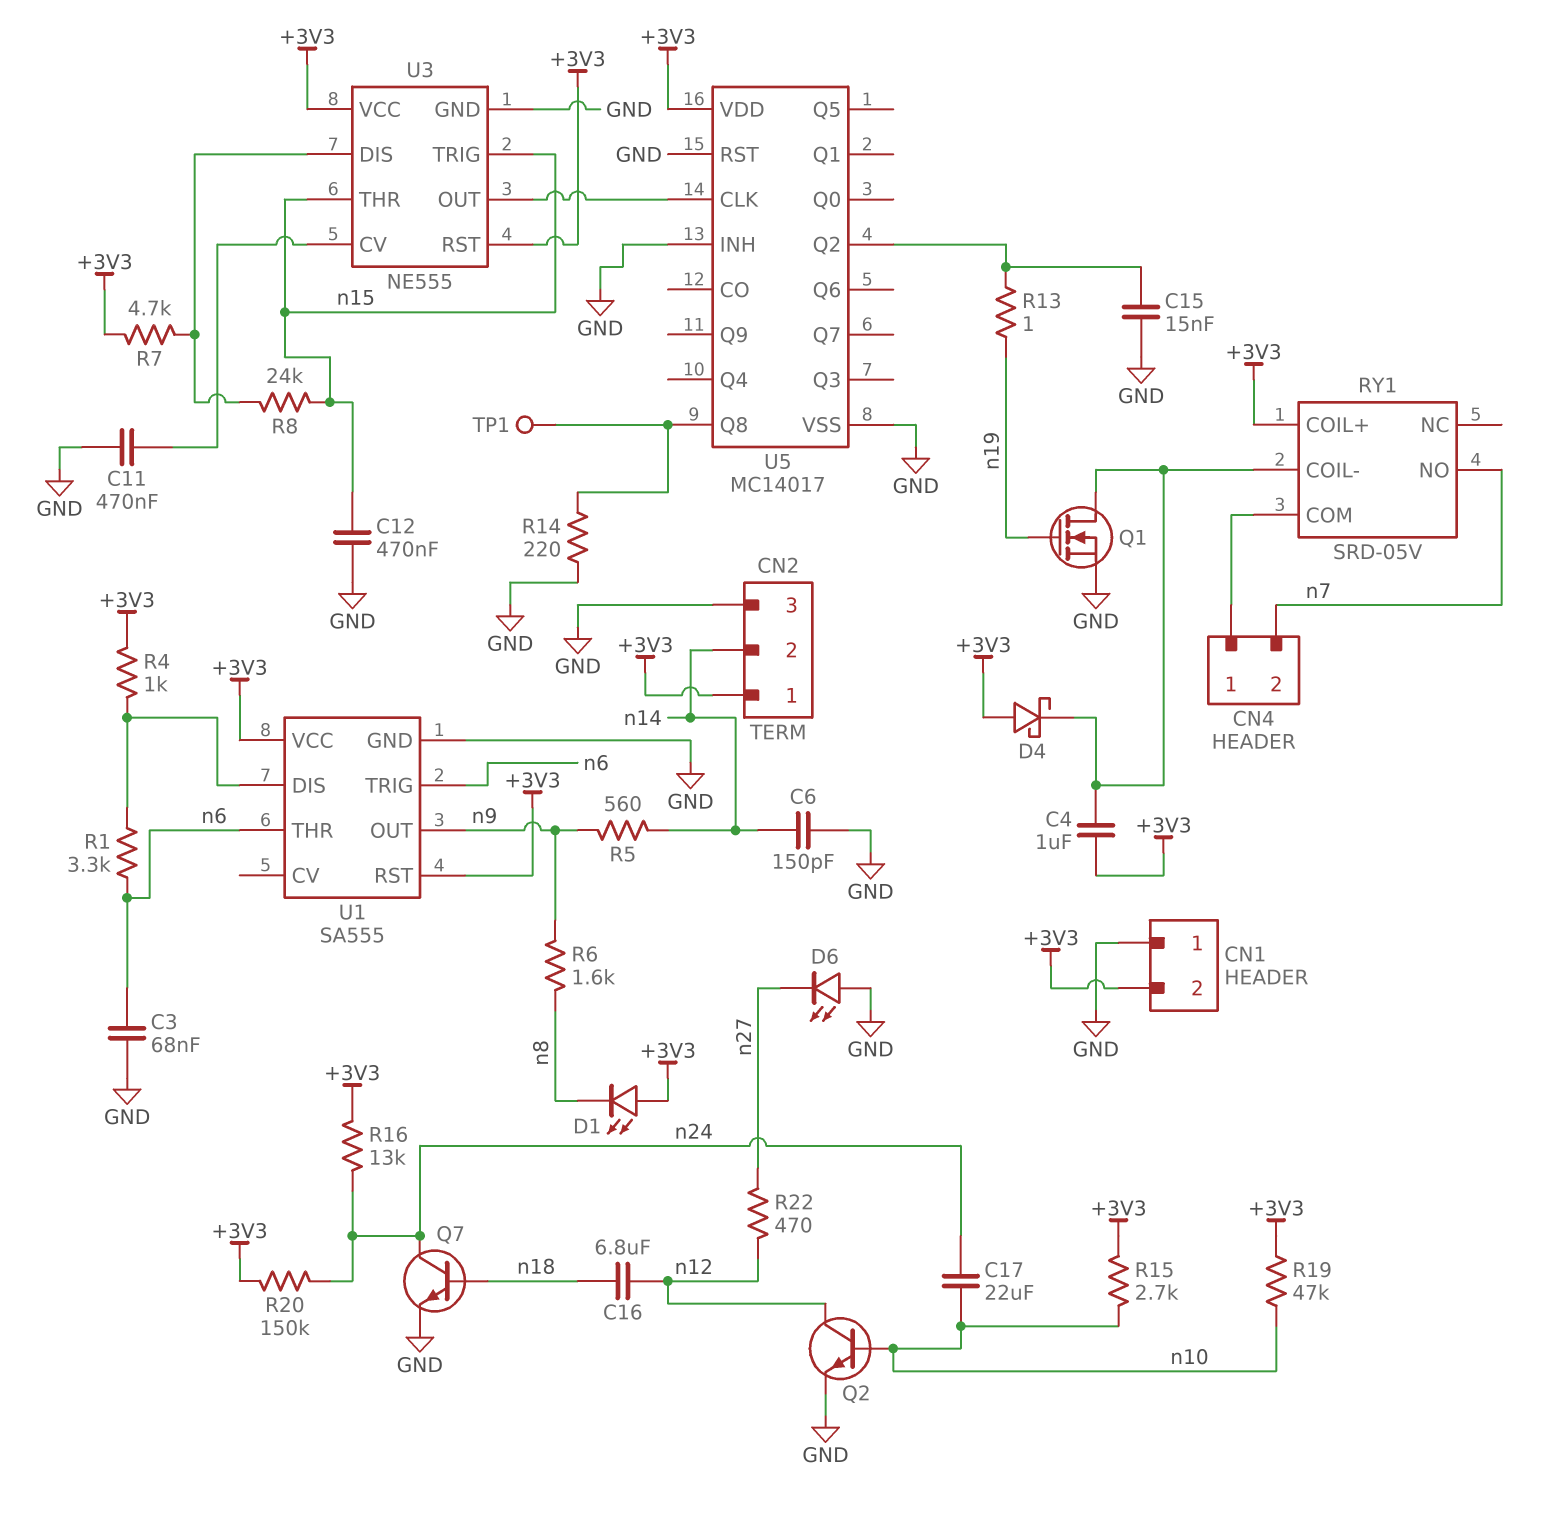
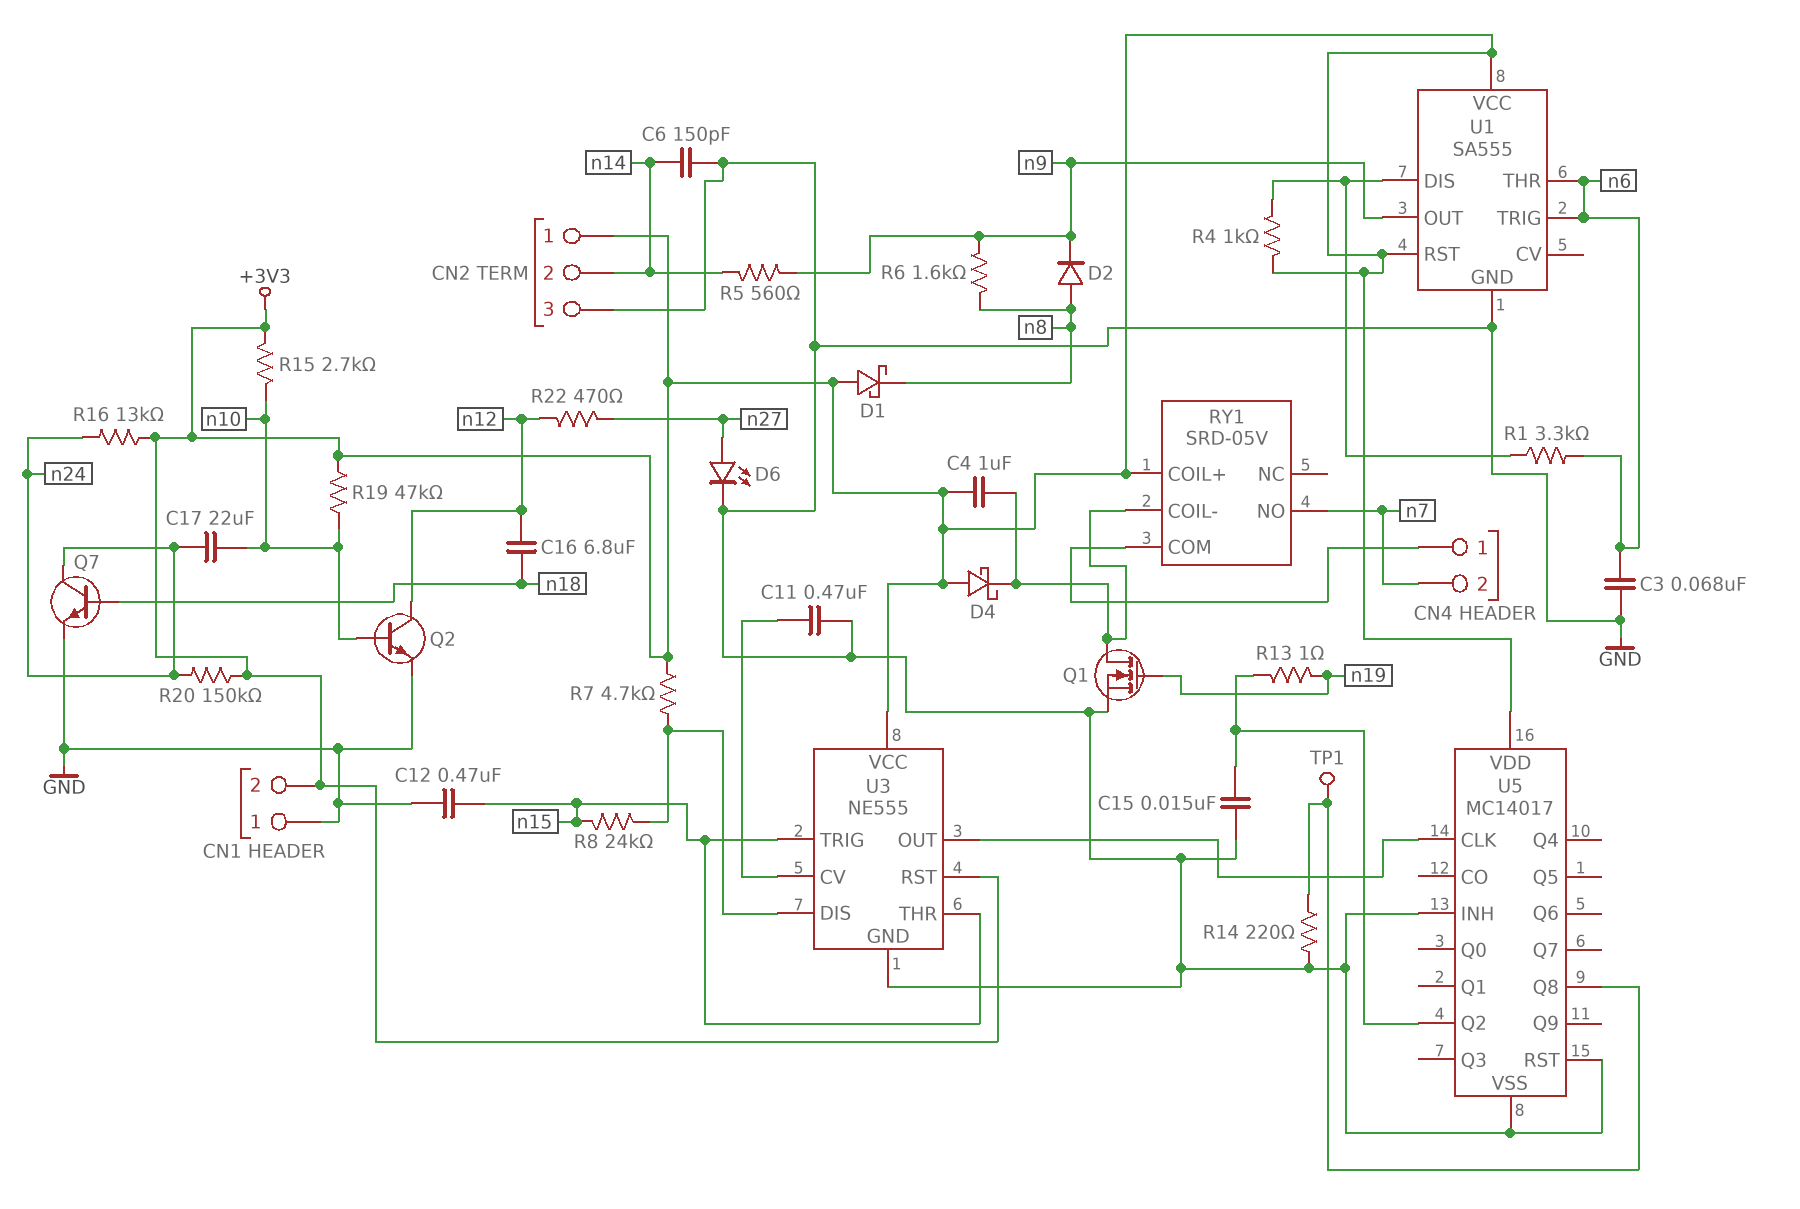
D1: LED (A +3V3, K n8) -> schottky (A +3V3, K n8)
D2: none -> diode (A n8, K n9)
D6: LED (A GND, K n27) -> LED (A n27, K GND)

